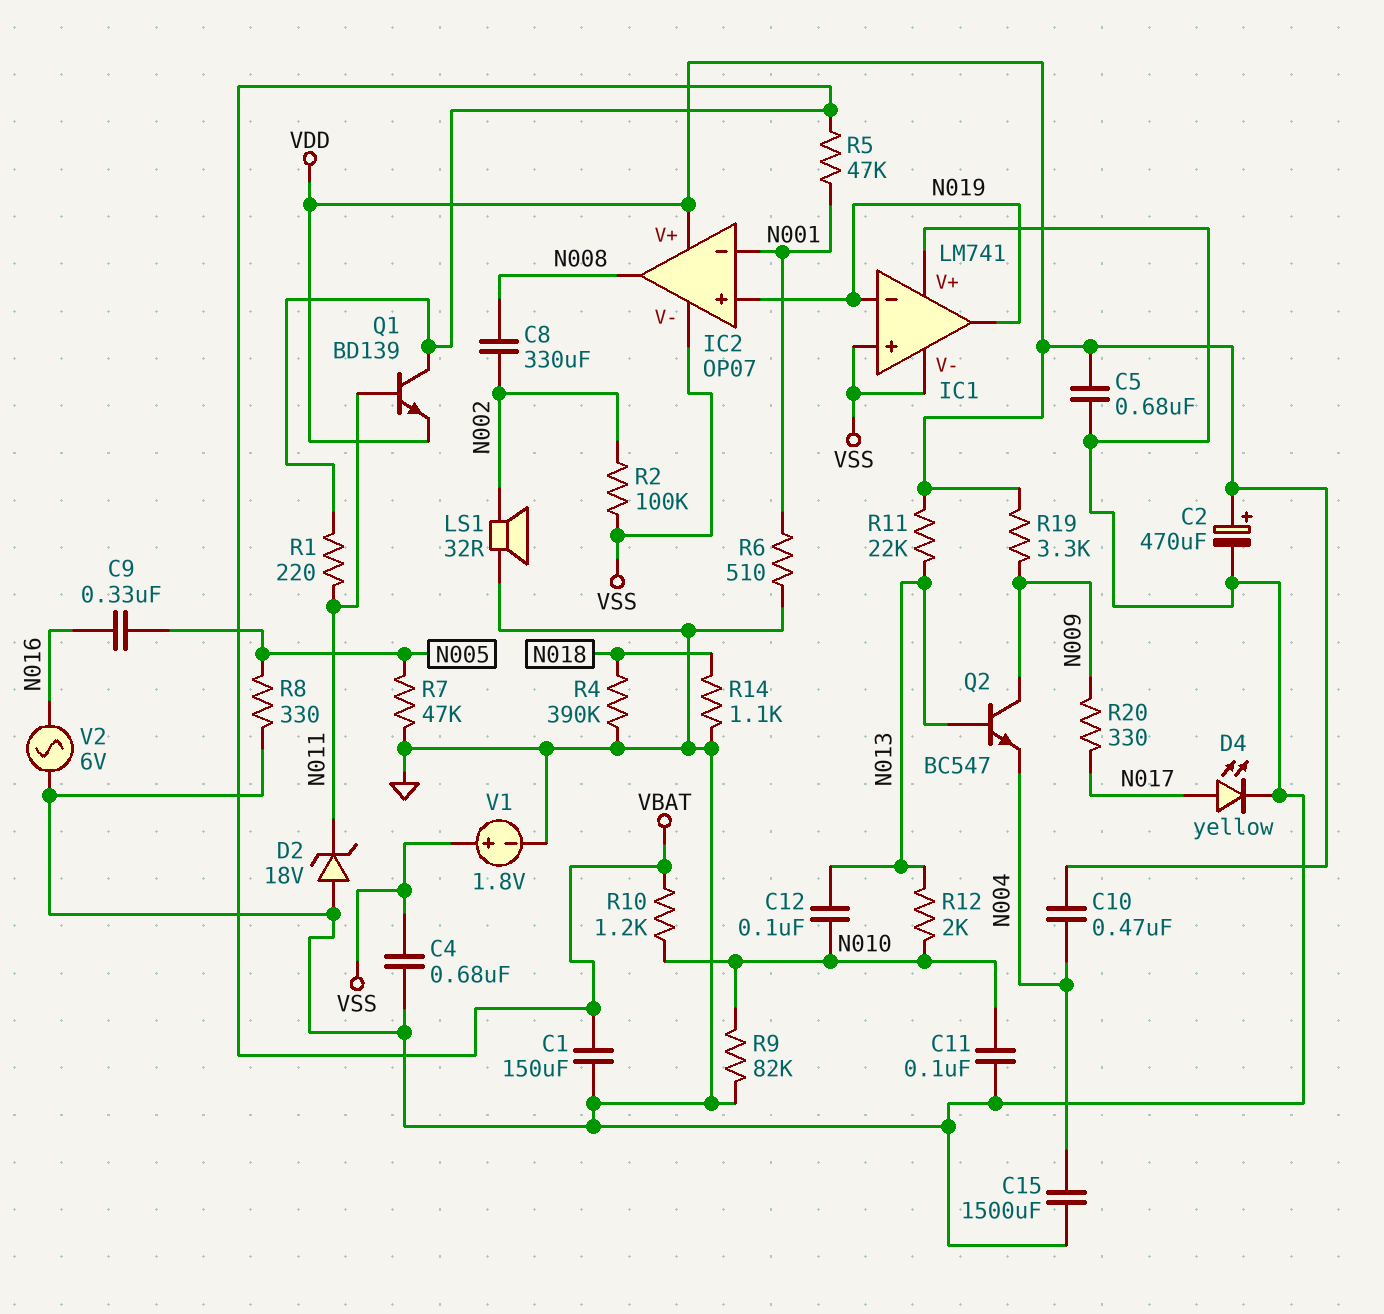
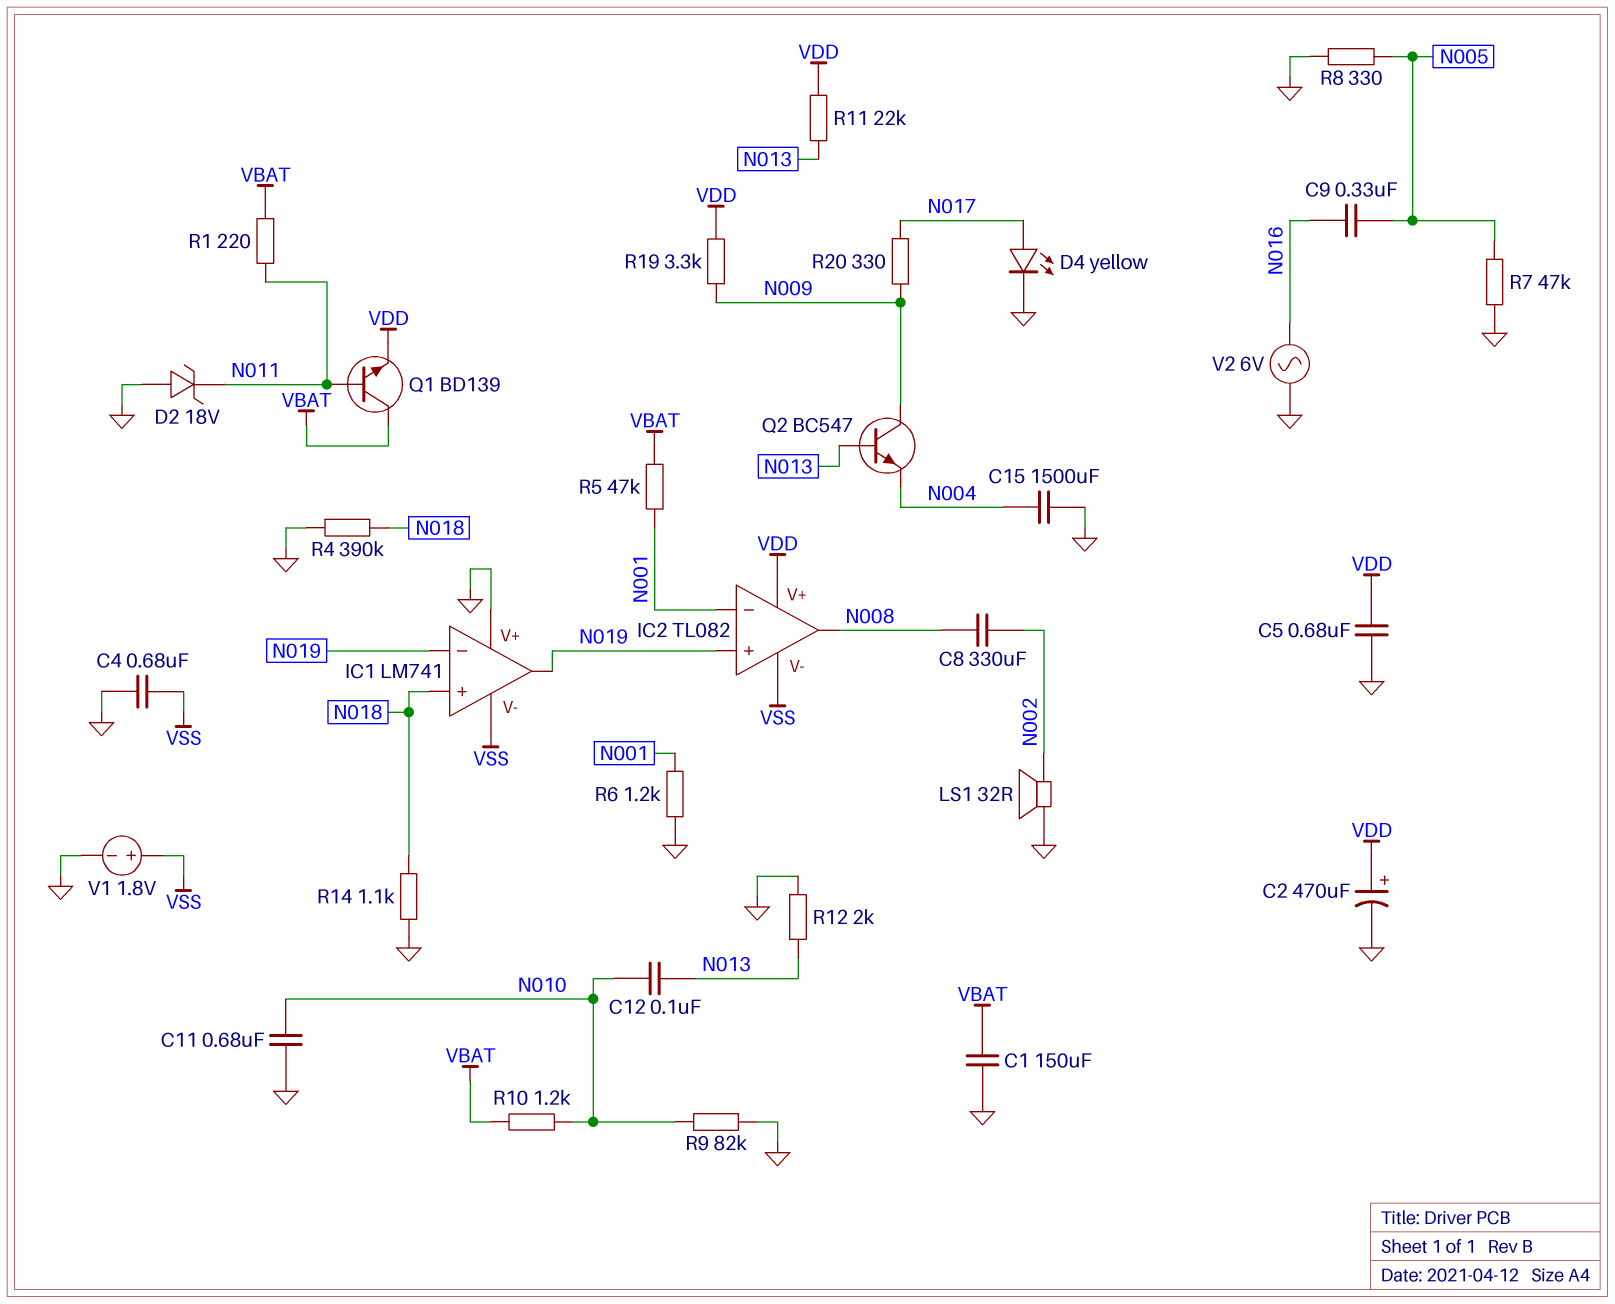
C10: 470nF (N004, VDD) -> none
C11: 100nF (GND, N010) -> 680nF (GND, N010)
IC1 pin in+: VSS -> N018
IC2: OP07 -> TL082
R2: 100k (N002, VSS) -> none
R6: 510 (GND, N001) -> 1.2k (GND, N001)
R12: 2k (N010, N013) -> 2k (GND, N013)

